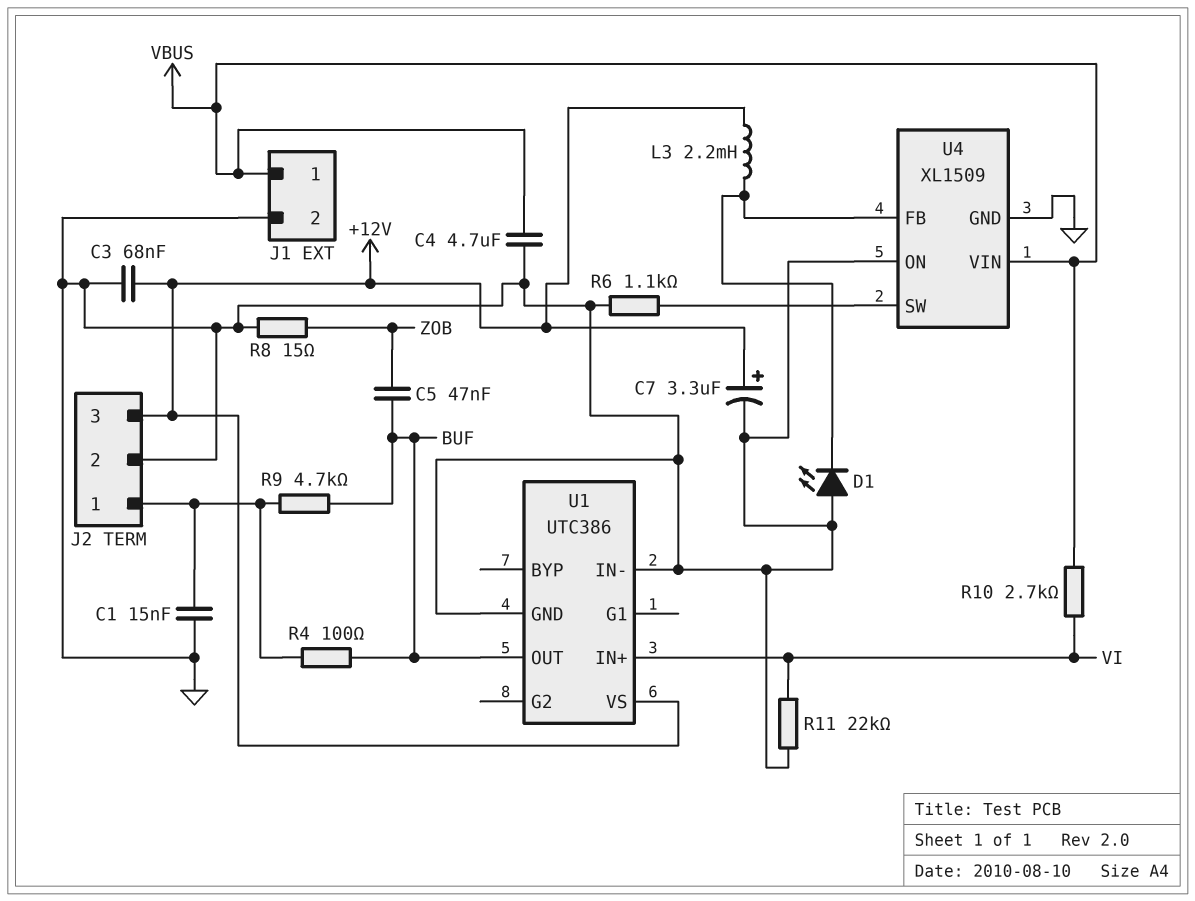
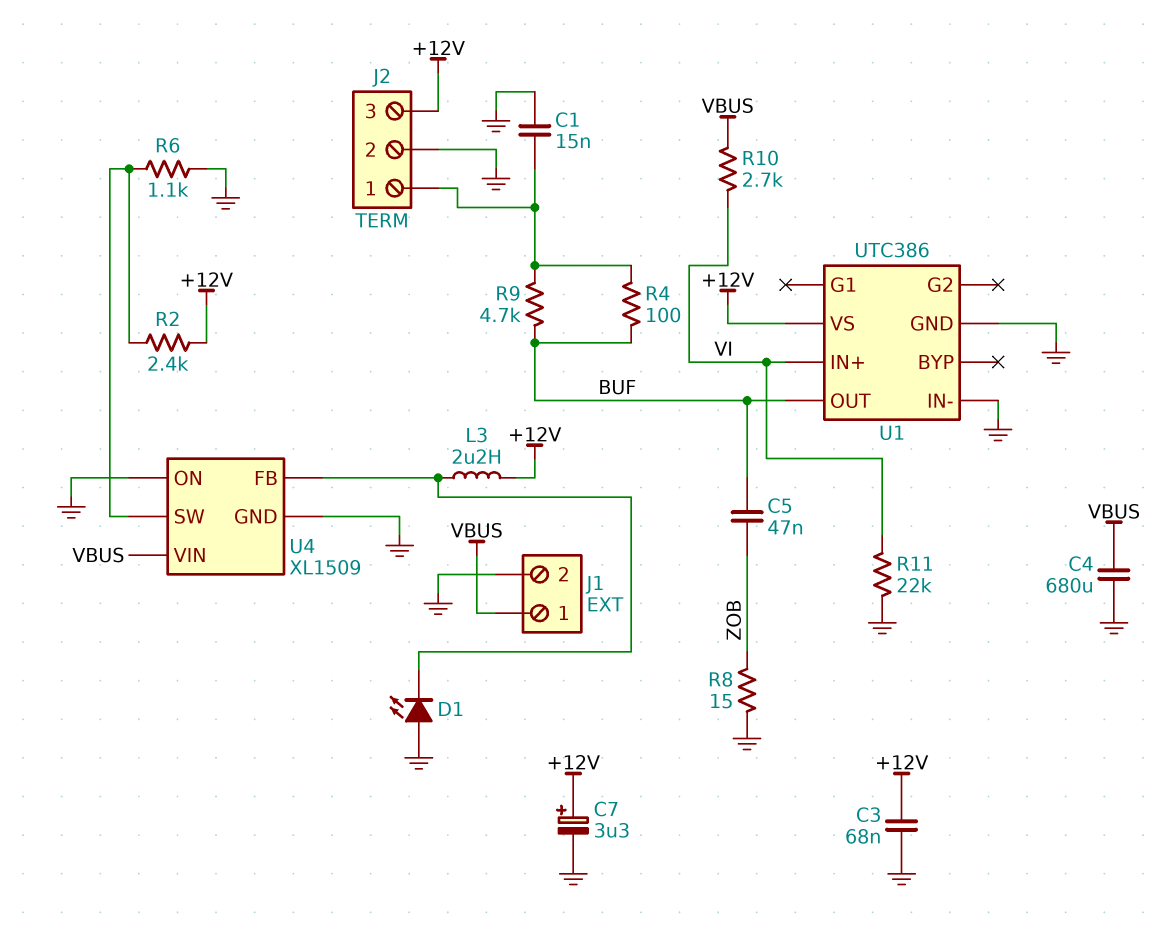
C4: 4.7uF (GND, VBUS) -> 680uF (GND, VBUS)
L3: 2.2mH (+12V, U4/FB) -> 2.2uH (+12V, U4/FB)
R2: none -> 2.4k (+12V, U4/SW)

